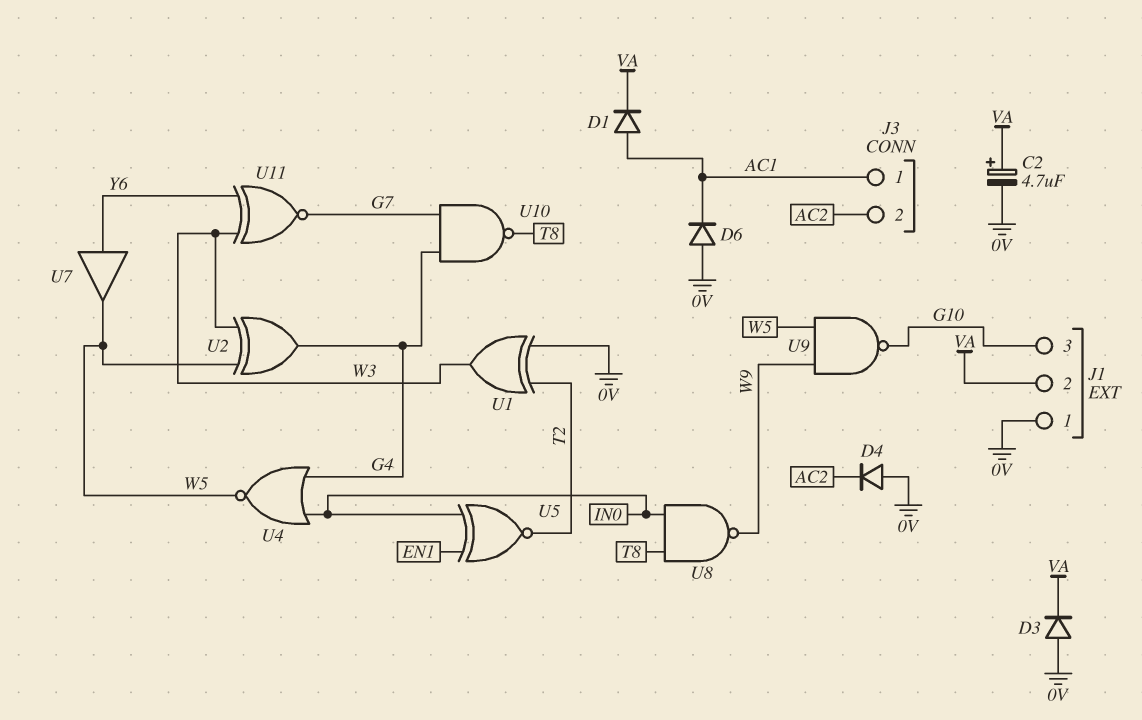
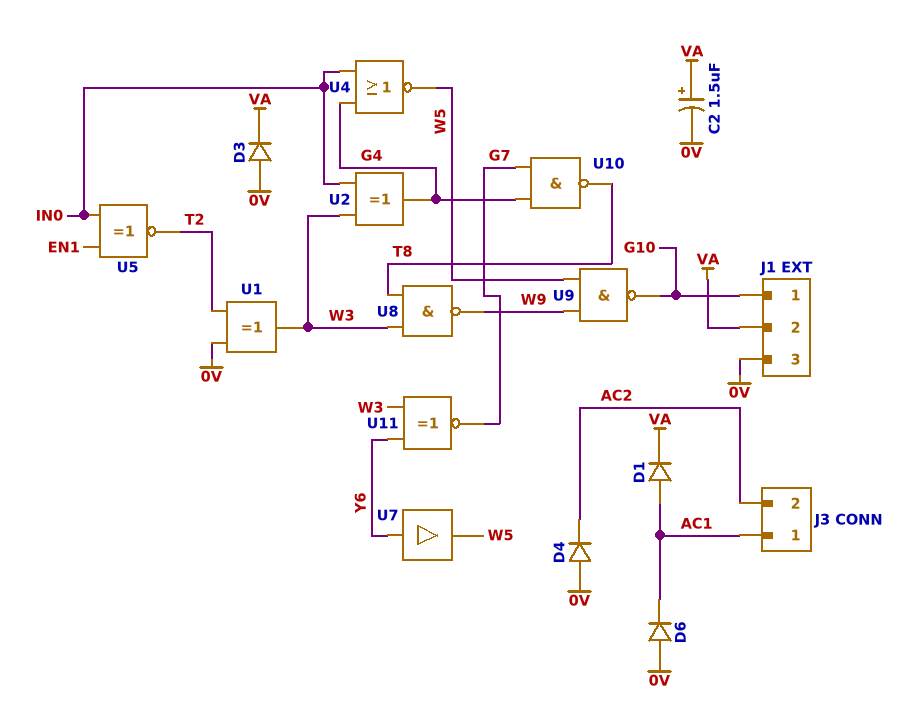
C2: 4.7uF (plus VA, minus 0V) -> 1.5uF (plus VA, minus 0V)
J1 pin 1: 0V -> G10
J1 pin 3: G10 -> 0V
U2: XOR (in W3, in W5, out G4) -> XOR (in IN0, in W3, out G4)
U8: NAND (in IN0, in T8, out W9) -> NAND (in T8, in W3, out W9)

